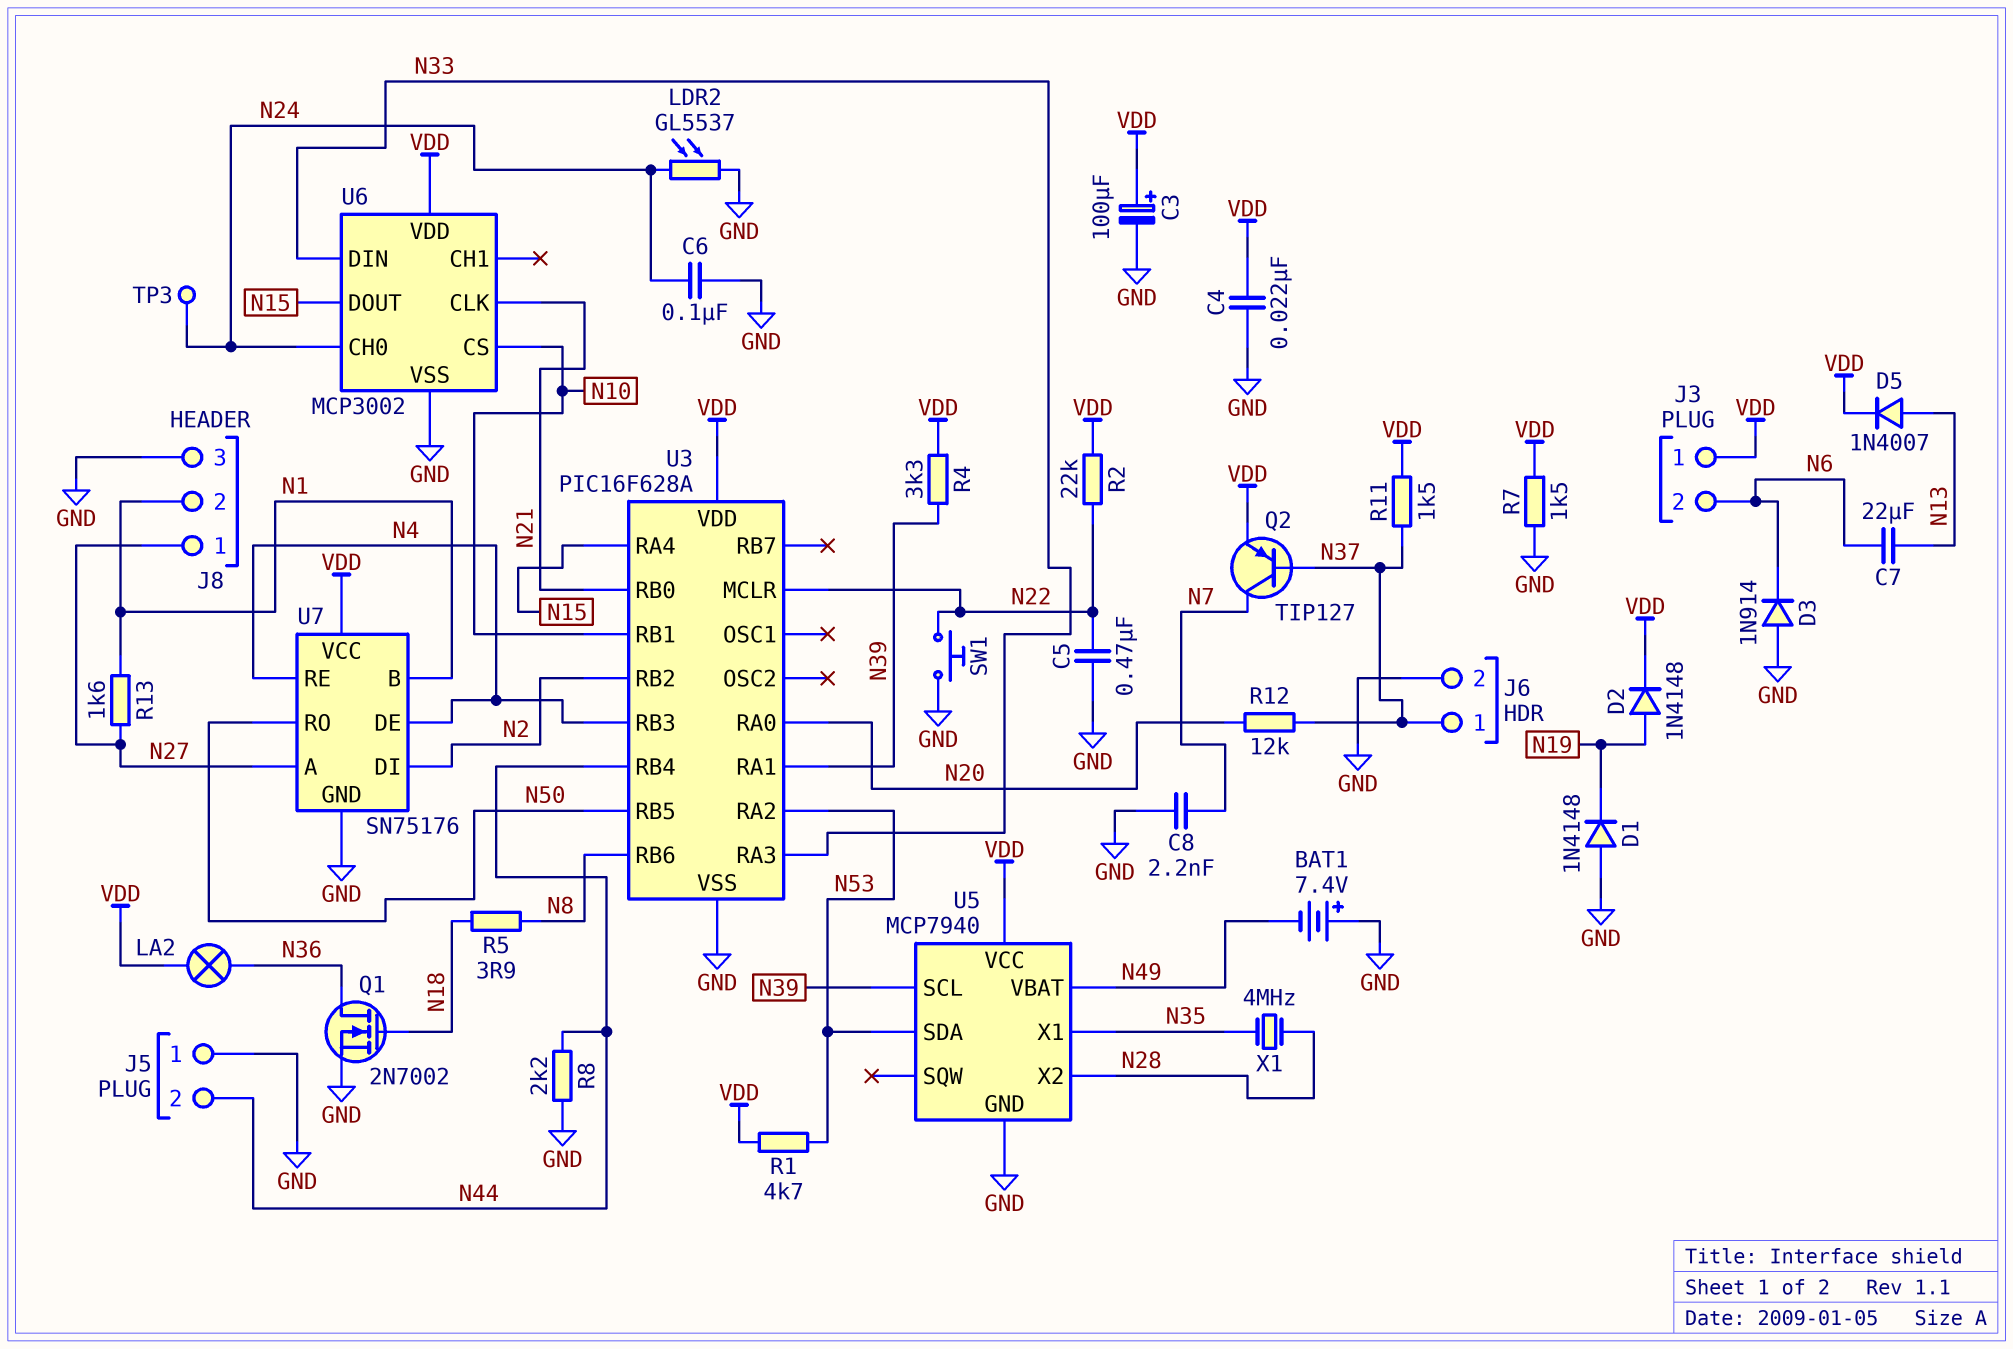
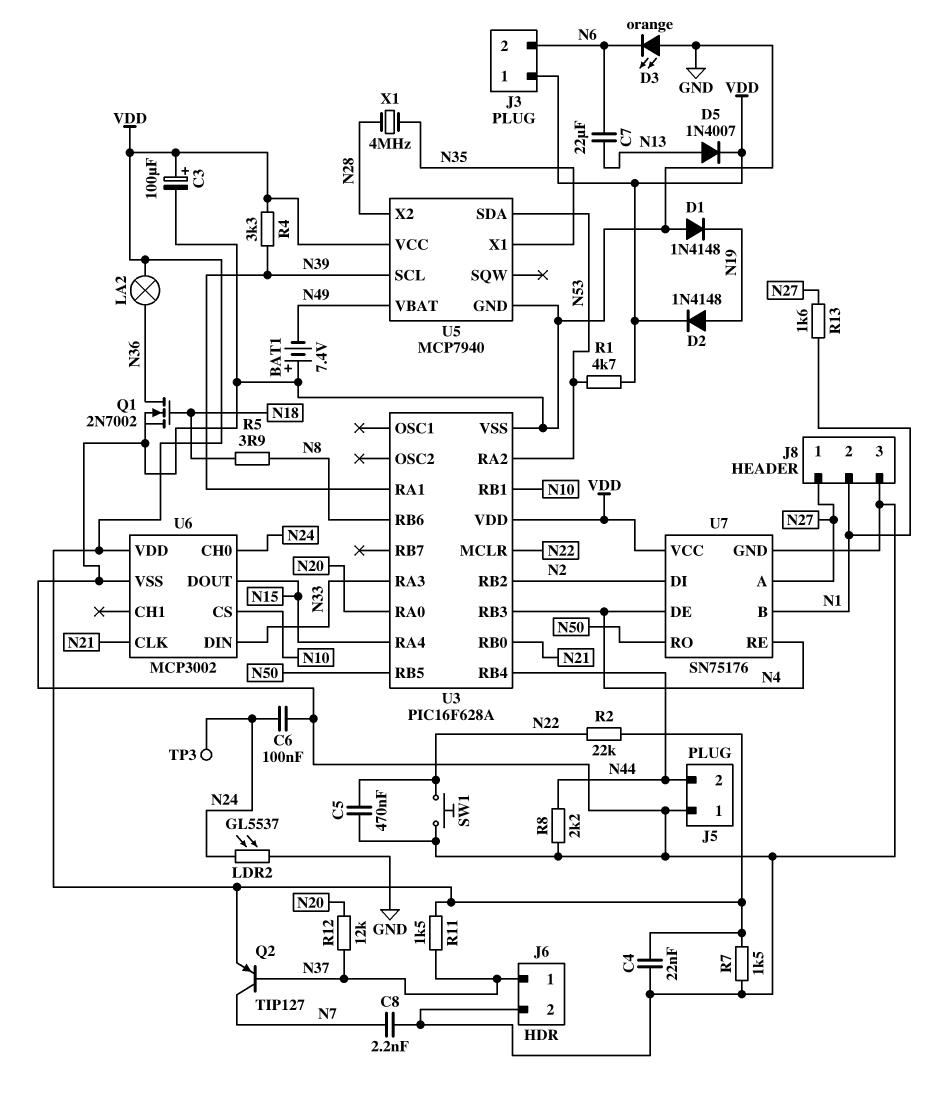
D3: diode 1N914 (A GND, K N6) -> LED orange (A GND, K N6)

